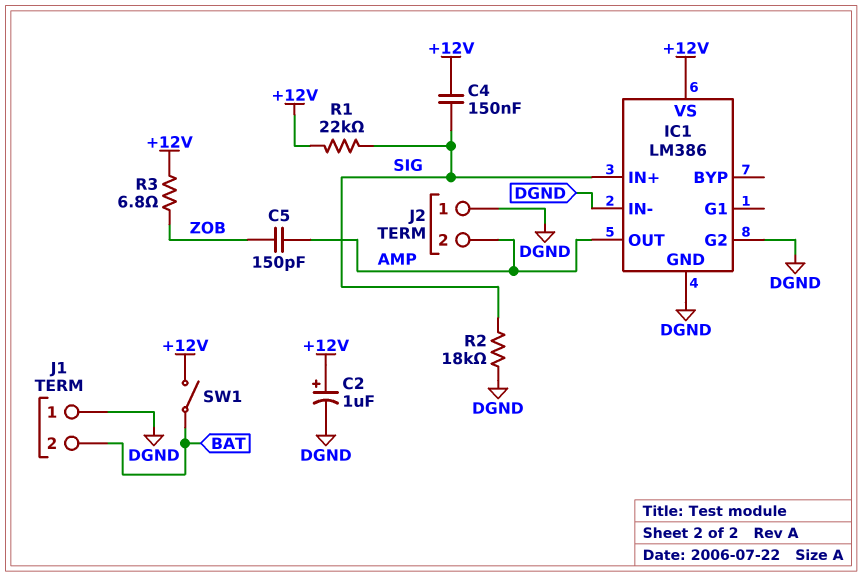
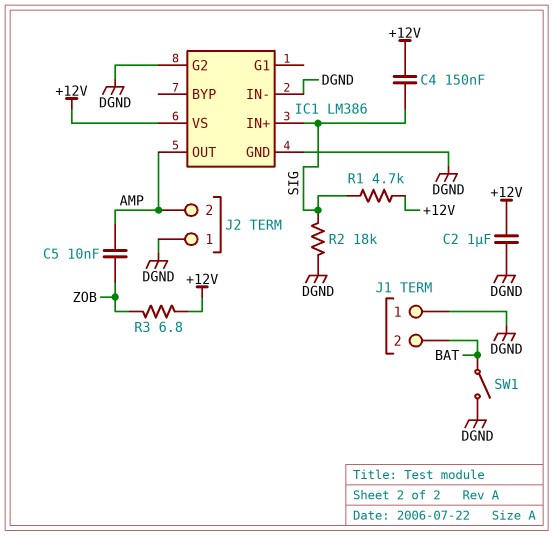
C2: 1uF (plus +12V, minus DGND) -> 1uF (+12V, DGND)
C5: 150pF (AMP, ZOB) -> 10nF (AMP, ZOB)
R1: 22k (+12V, SIG) -> 4.7k (+12V, SIG)
SW1: switch (+12V, BAT) -> switch (BAT, DGND)

